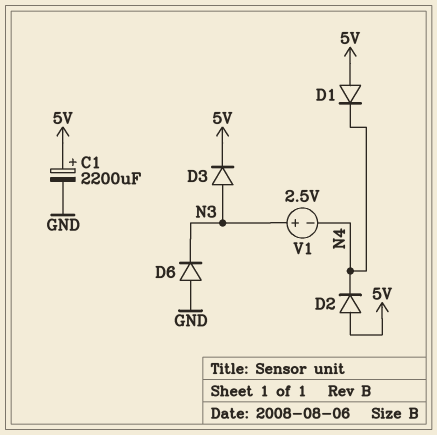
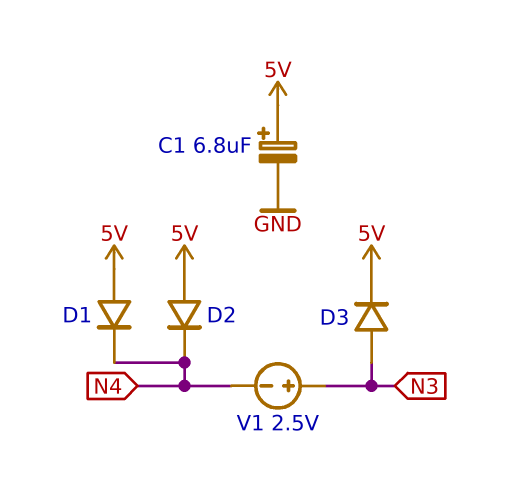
C1: 2200uF (plus 5V, minus GND) -> 6.8uF (plus 5V, minus GND)
D6: diode (A GND, K N3) -> none

